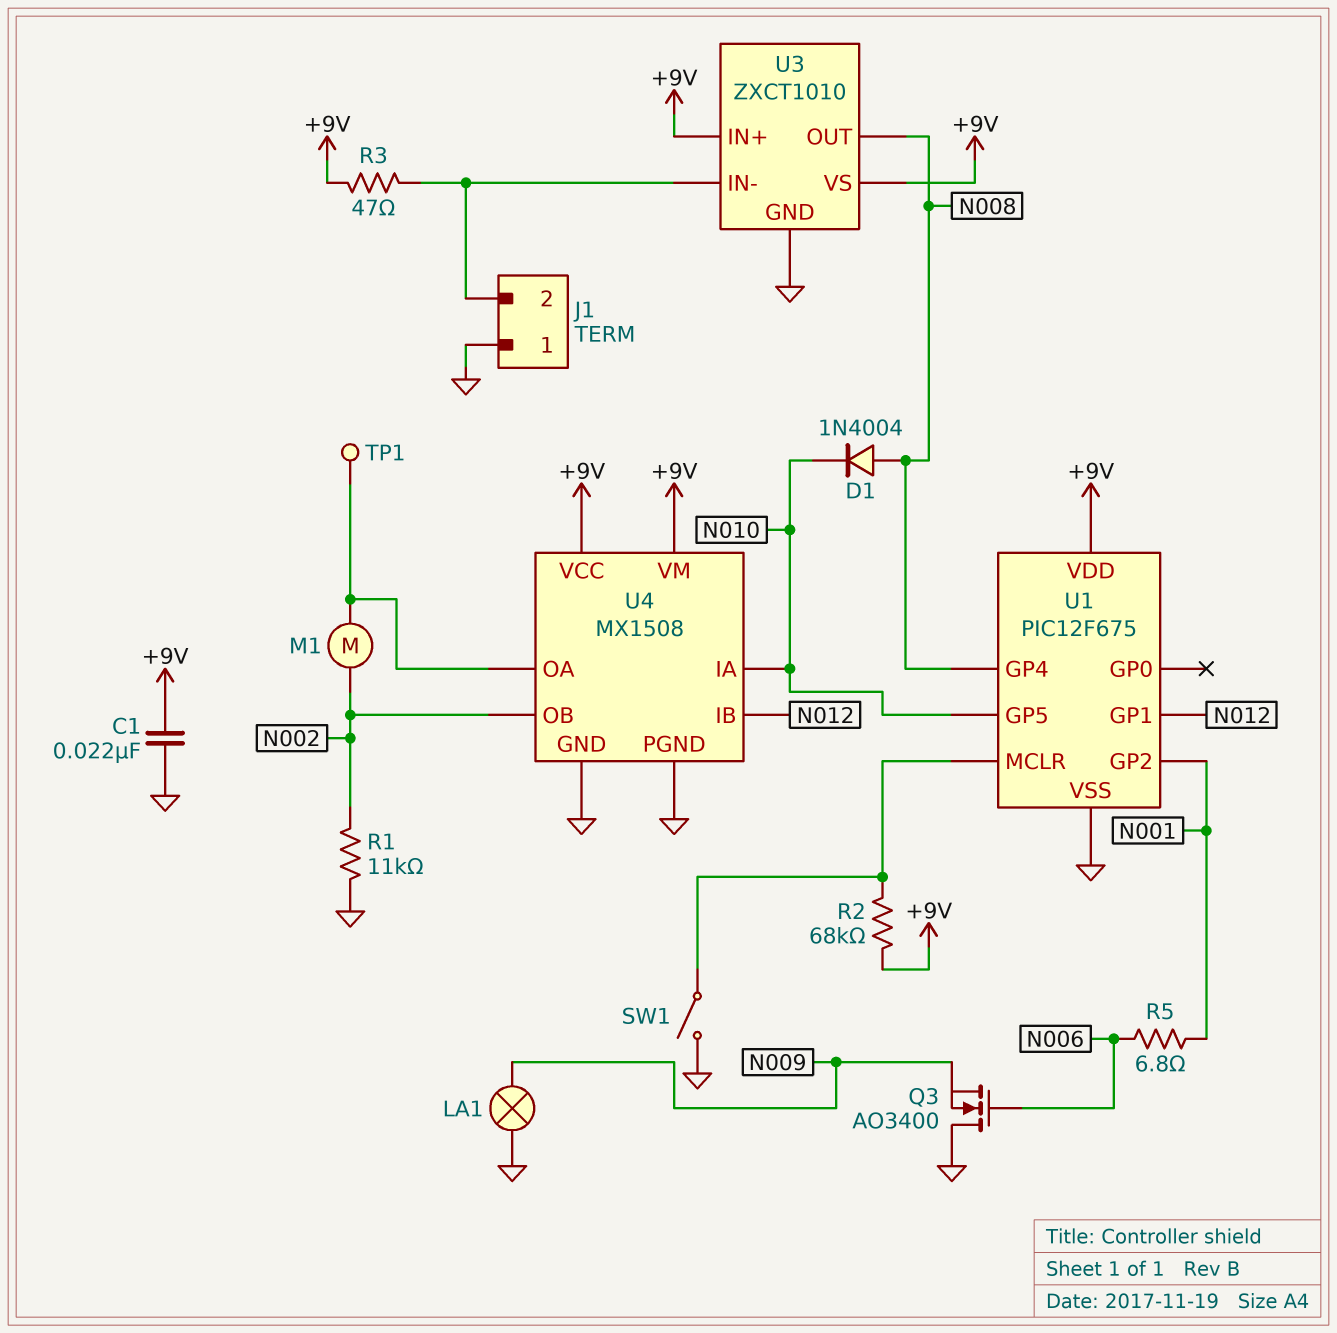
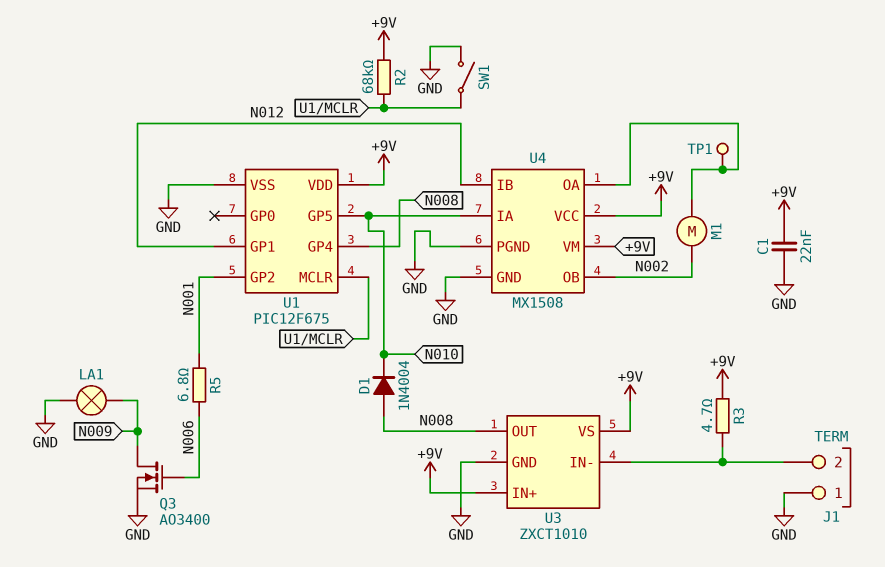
Q3: NMOS AO3400 (G N006, D GND, S N009) -> NMOS AO3400 (G N006, D N009, S GND)
R1: 11k (GND, N002) -> none
R3: 47 (+9V, J1/2) -> 4.7 (+9V, J1/2)

